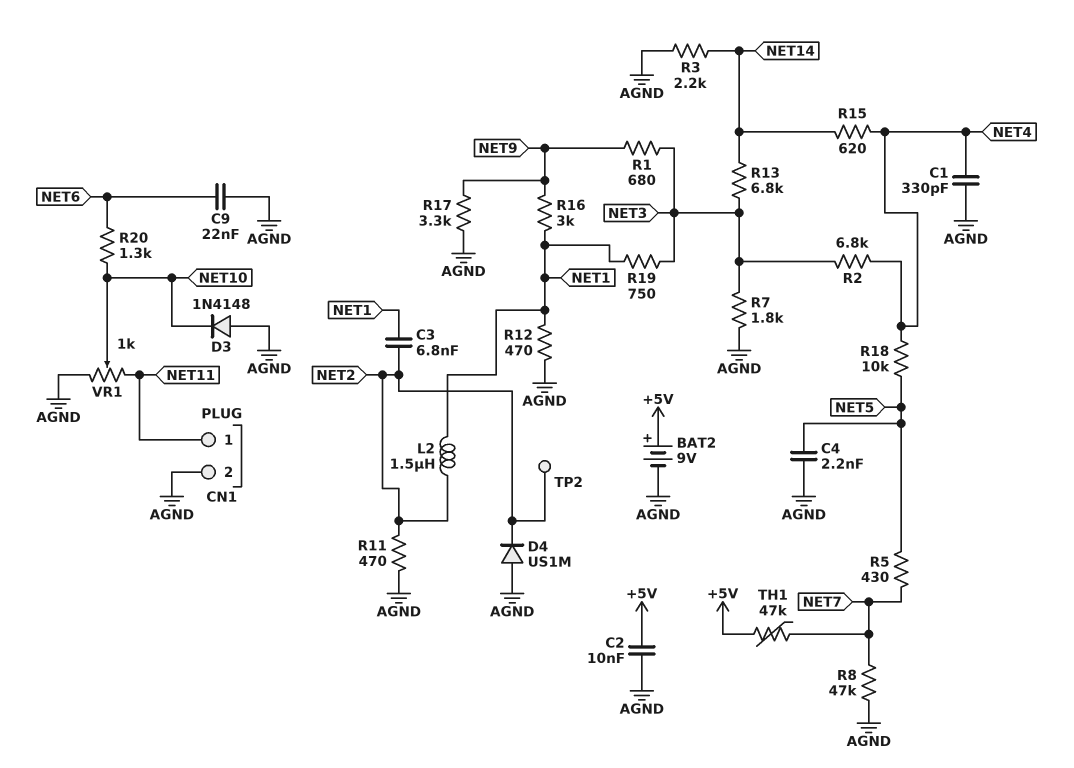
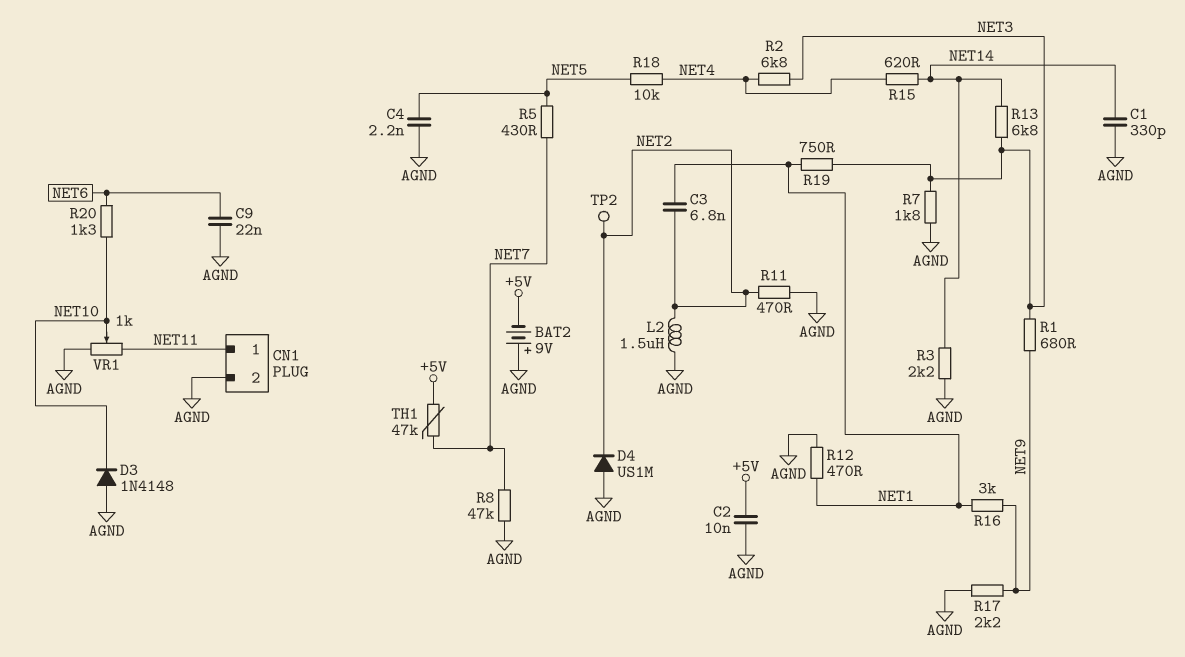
BAT2: 9V (plus +5V, minus AGND) -> 9V (plus AGND, minus +5V)
C1: 330pF (AGND, NET4) -> 330pF (AGND, NET14)
L2: 1.5uH (NET1, NET2) -> 1.5uH (AGND, NET2)
R17: 3.3k (AGND, NET9) -> 2.2k (AGND, NET9)

